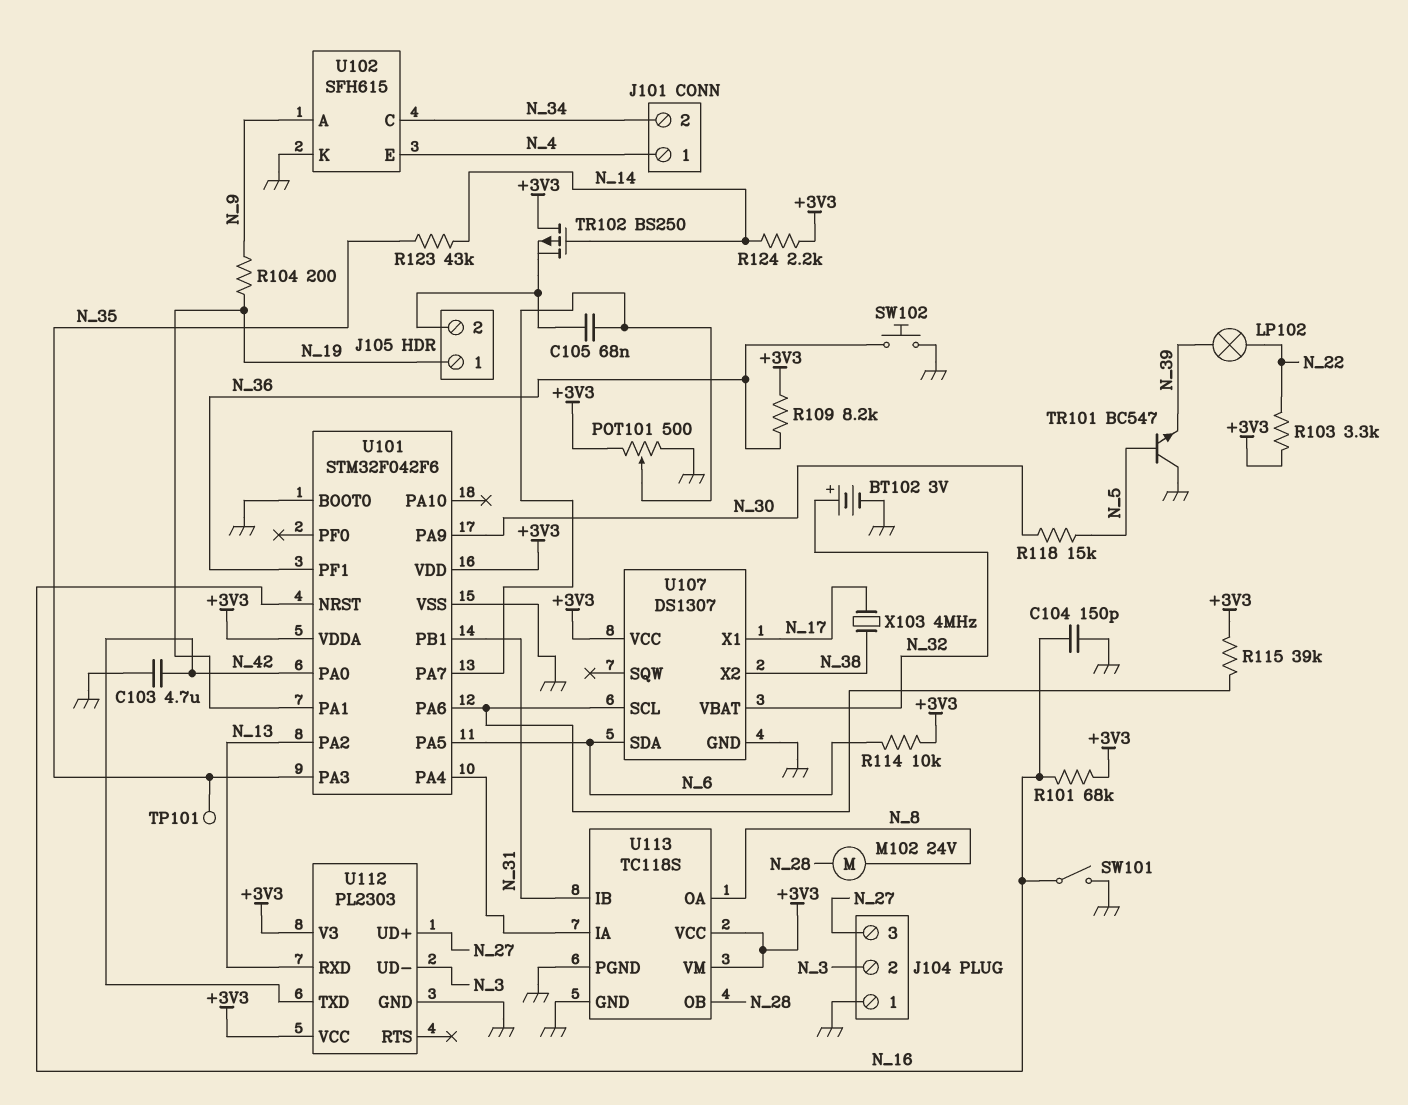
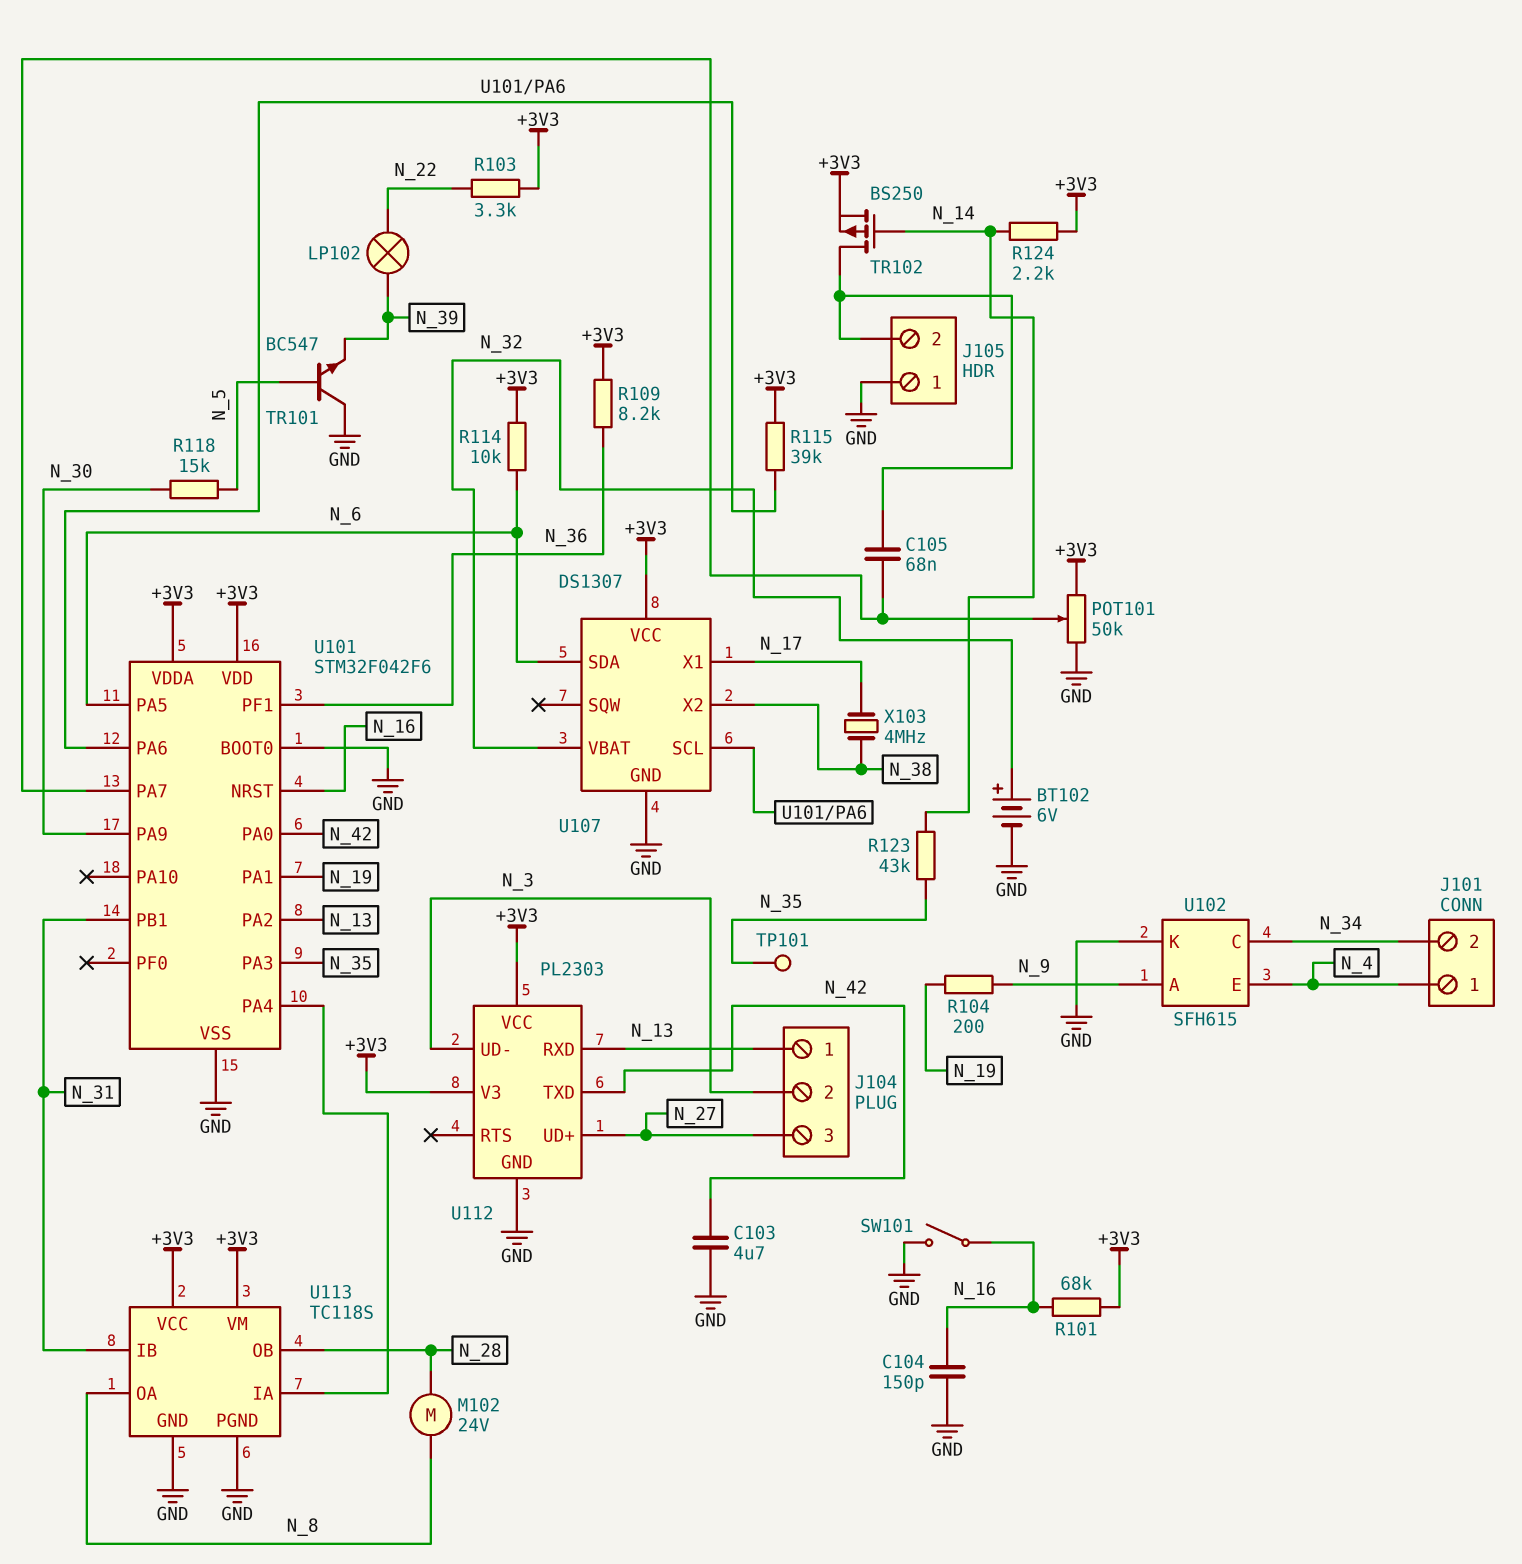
BT102: 3V (plus N_32, minus GND) -> 6V (plus N_32, minus GND)
J104 pin 1: GND -> N_13
J105 pin 1: N_19 -> GND
POT101: 500 (+3V3, GND, wiper U101/PA7) -> 50k (+3V3, GND, wiper U101/PA7)
SW102: button (GND, N_36) -> none
TR102: PMOS BS250 (G N_14, D +3V3, S J105/2) -> PMOS BS250 (G N_14, D J105/2, S +3V3)

